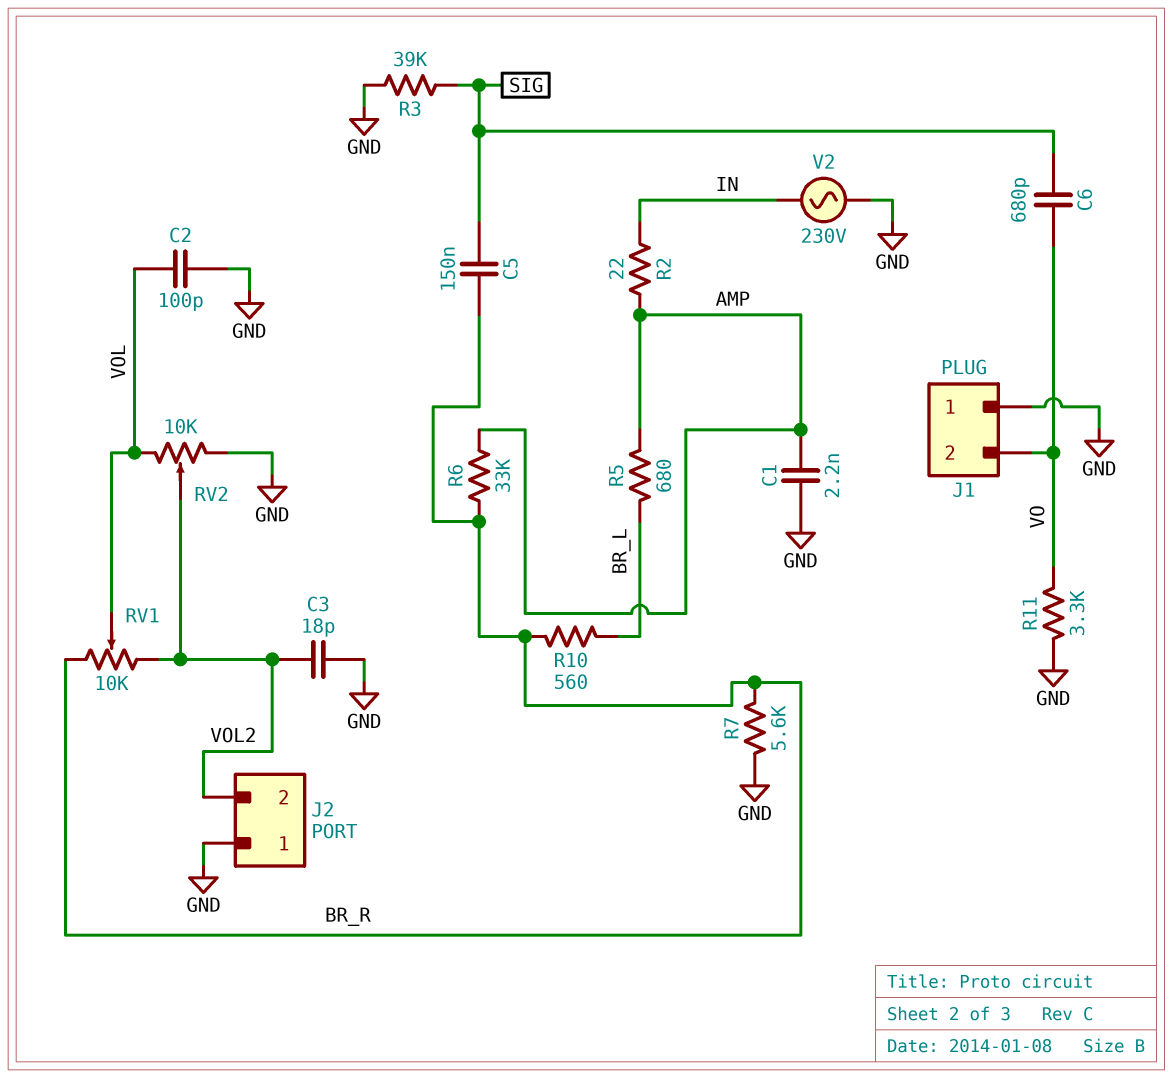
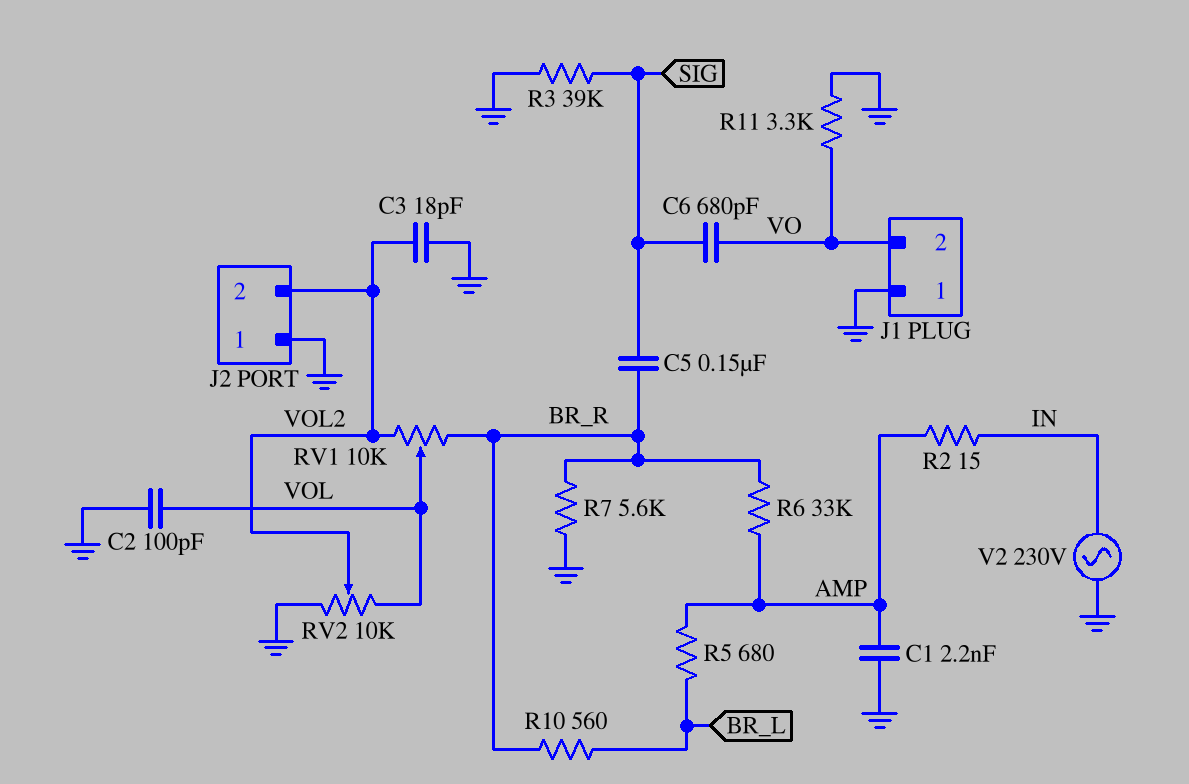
R2: 22 (AMP, IN) -> 15 (AMP, IN)

